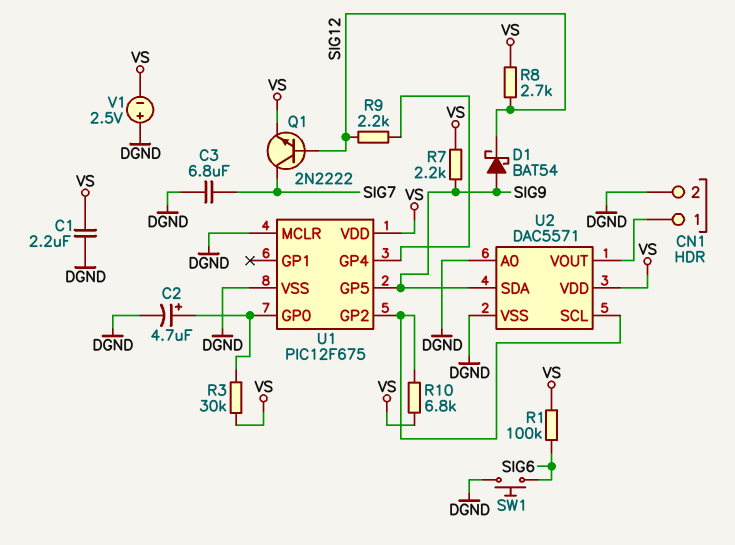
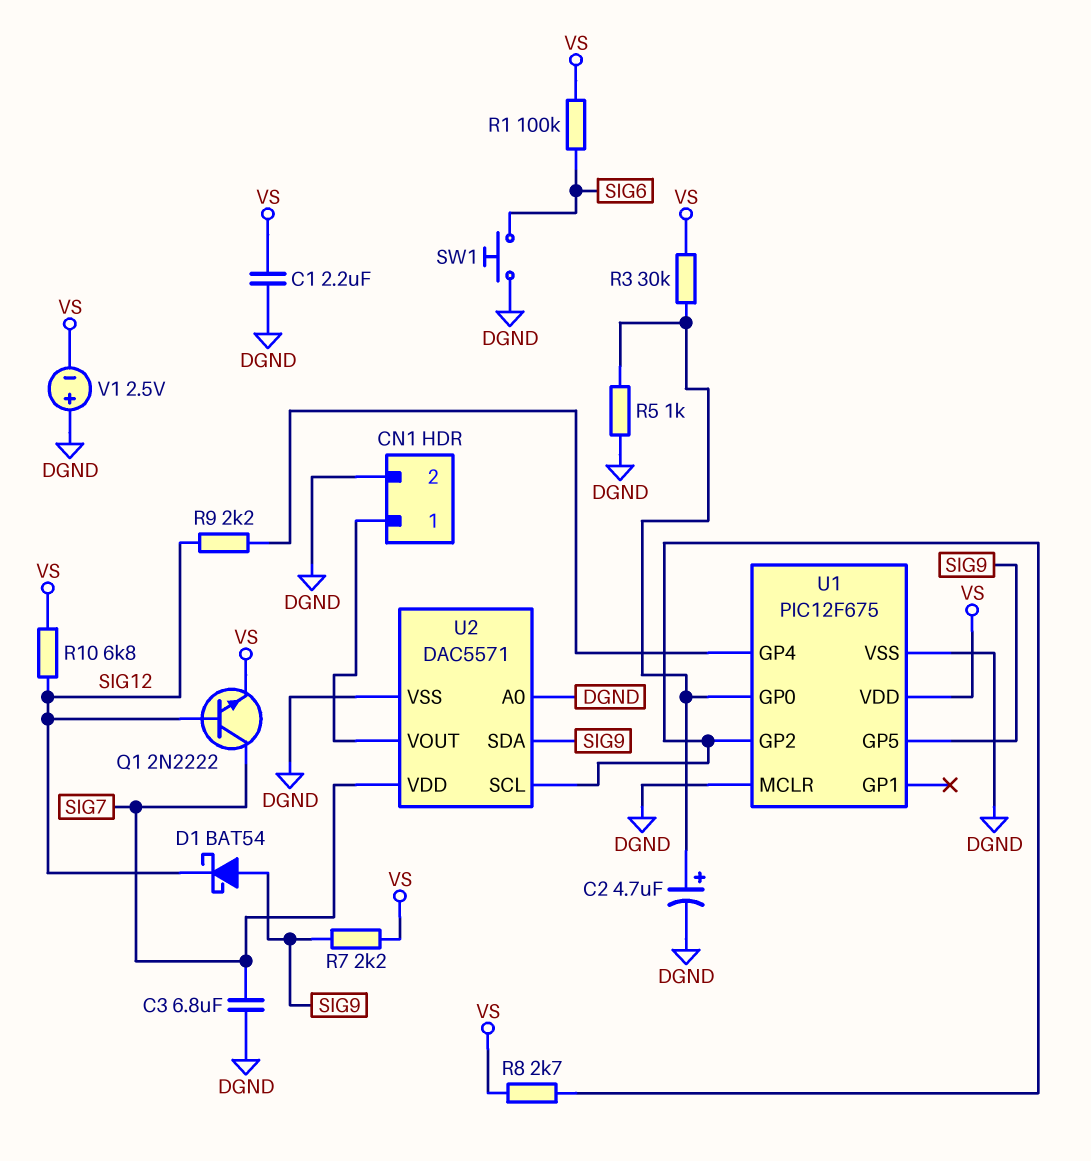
R5: none -> 1k (DGND, U1/GP0)
R8: 2.7k (SIG12, VS) -> 2.7k (U1/GP2, VS)
R10: 6.8k (U1/GP2, VS) -> 6.8k (SIG12, VS)
U2 pin VDD: VS -> SIG7

